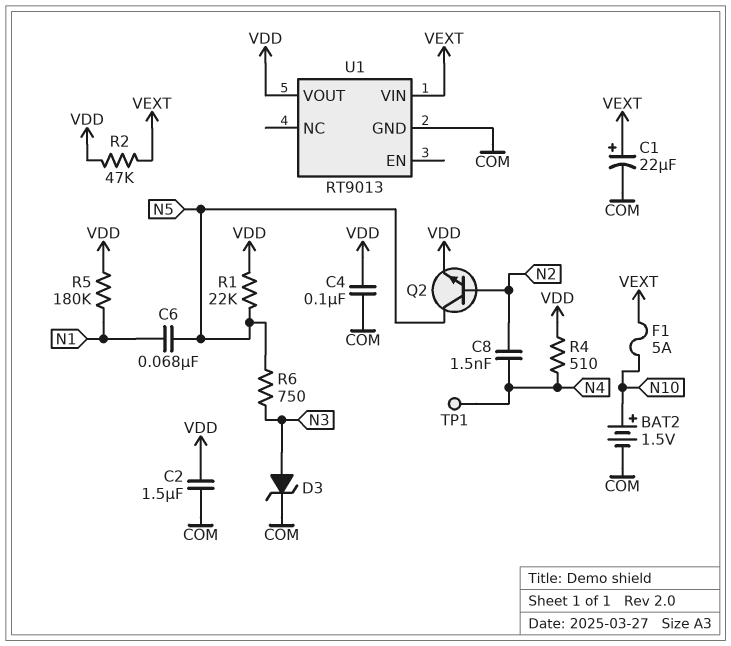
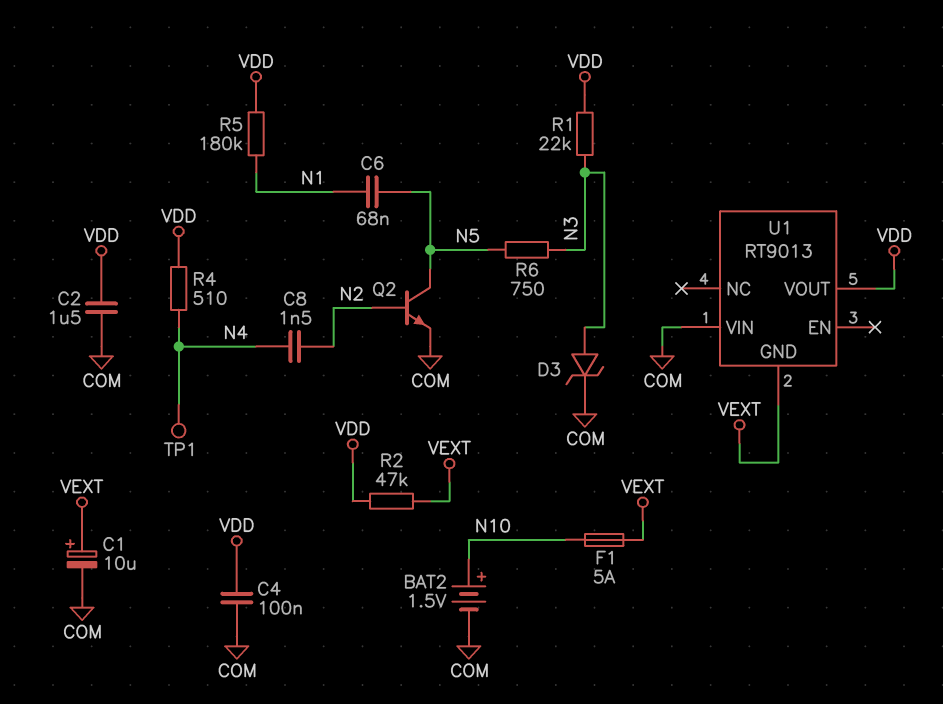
C1: 22uF (plus VEXT, minus COM) -> 10uF (plus VEXT, minus COM)
Q2: NPN (B N2, C N5, E VDD) -> NPN (B N2, C N5, E COM)
R1: 22k (N5, VDD) -> 22k (N3, VDD)
U1 pin GND: COM -> VEXT
U1 pin VIN: VEXT -> COM

